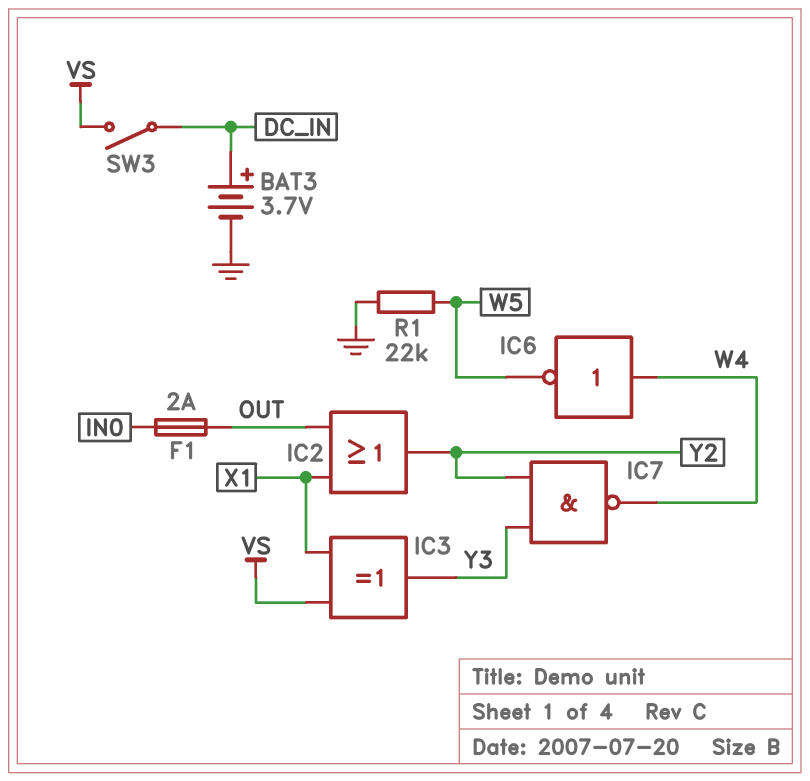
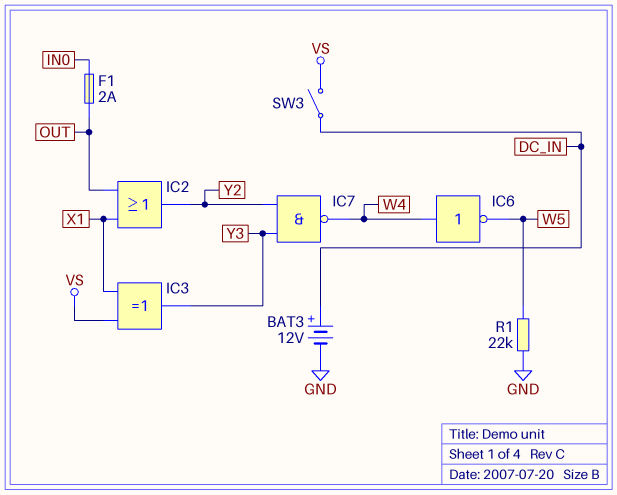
BAT3: 3.7V (plus DC_IN, minus GND) -> 12V (plus DC_IN, minus GND)

